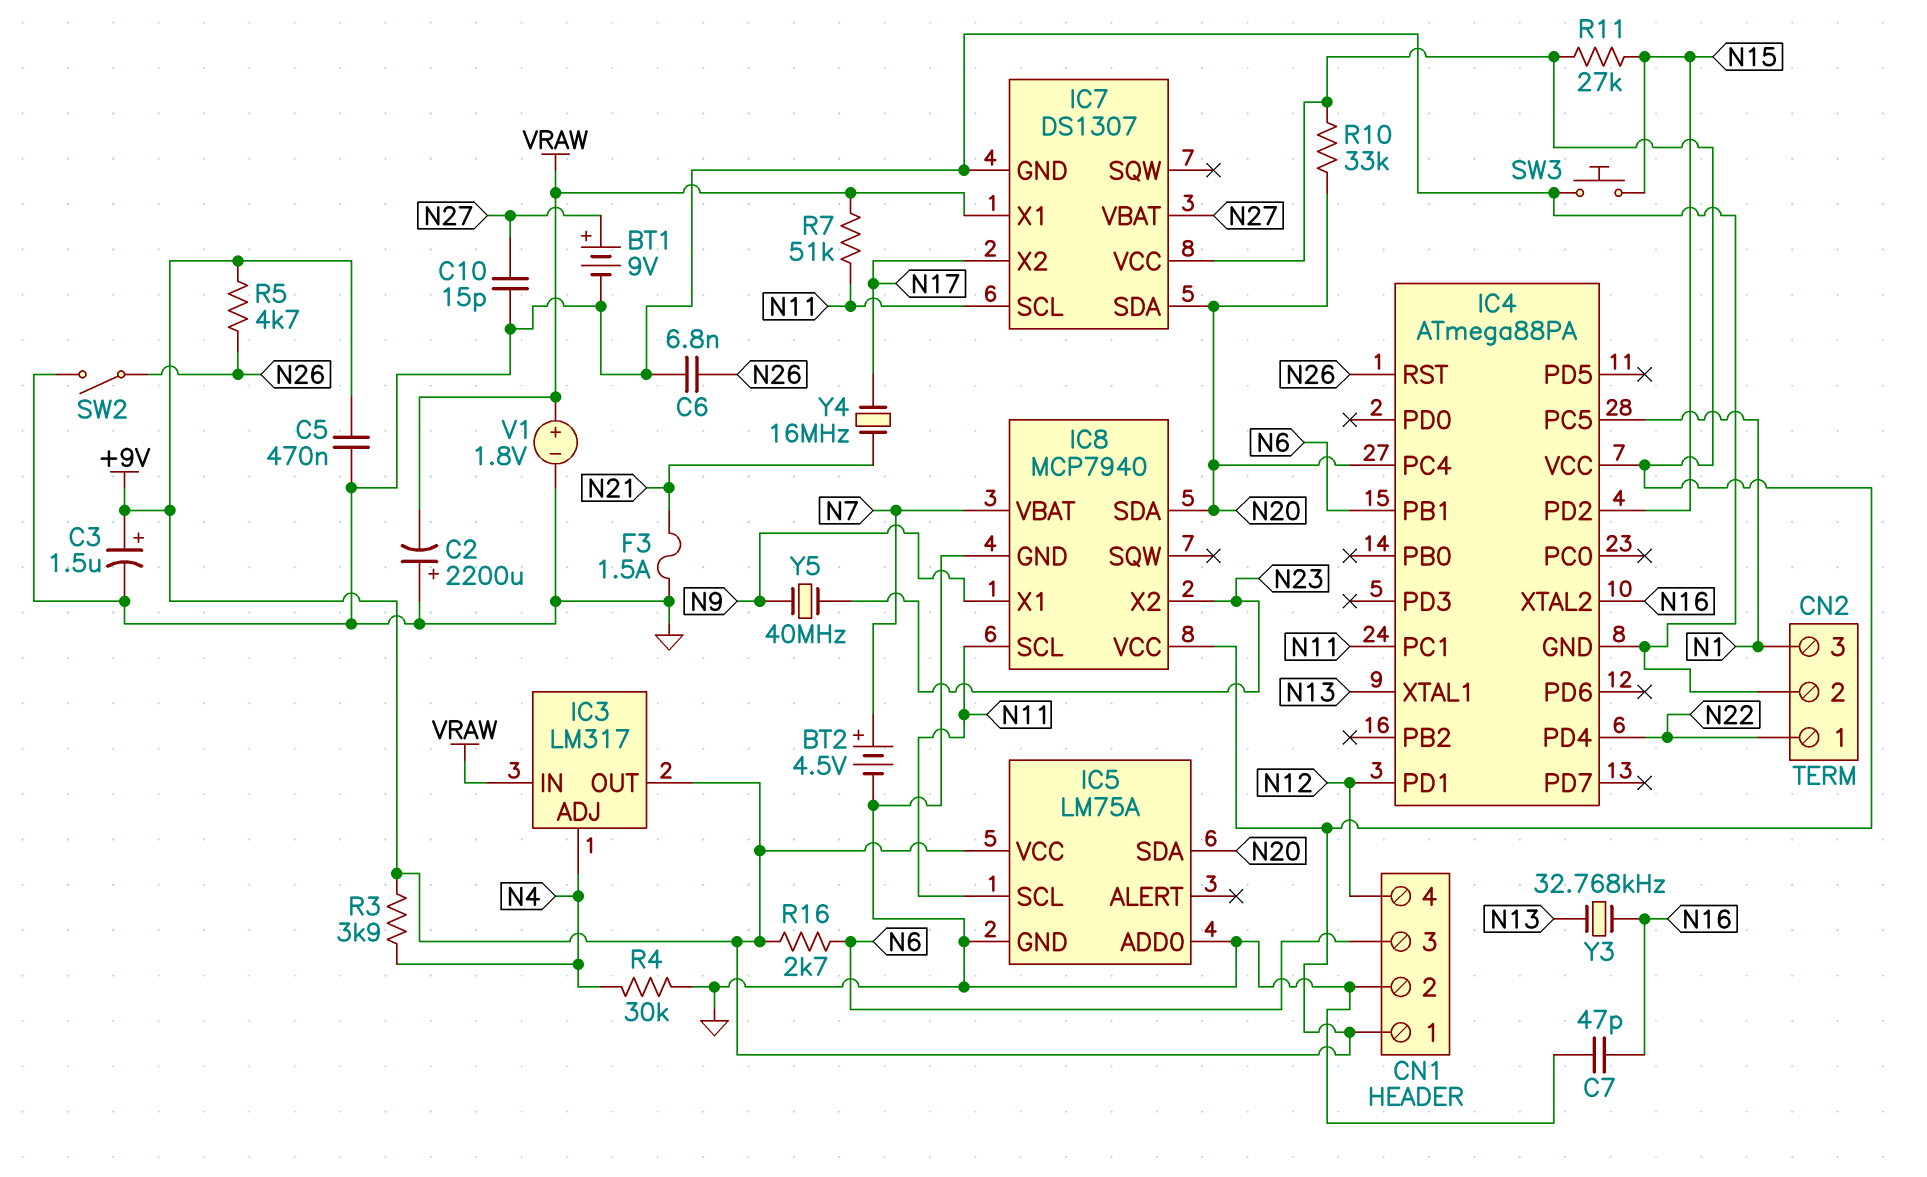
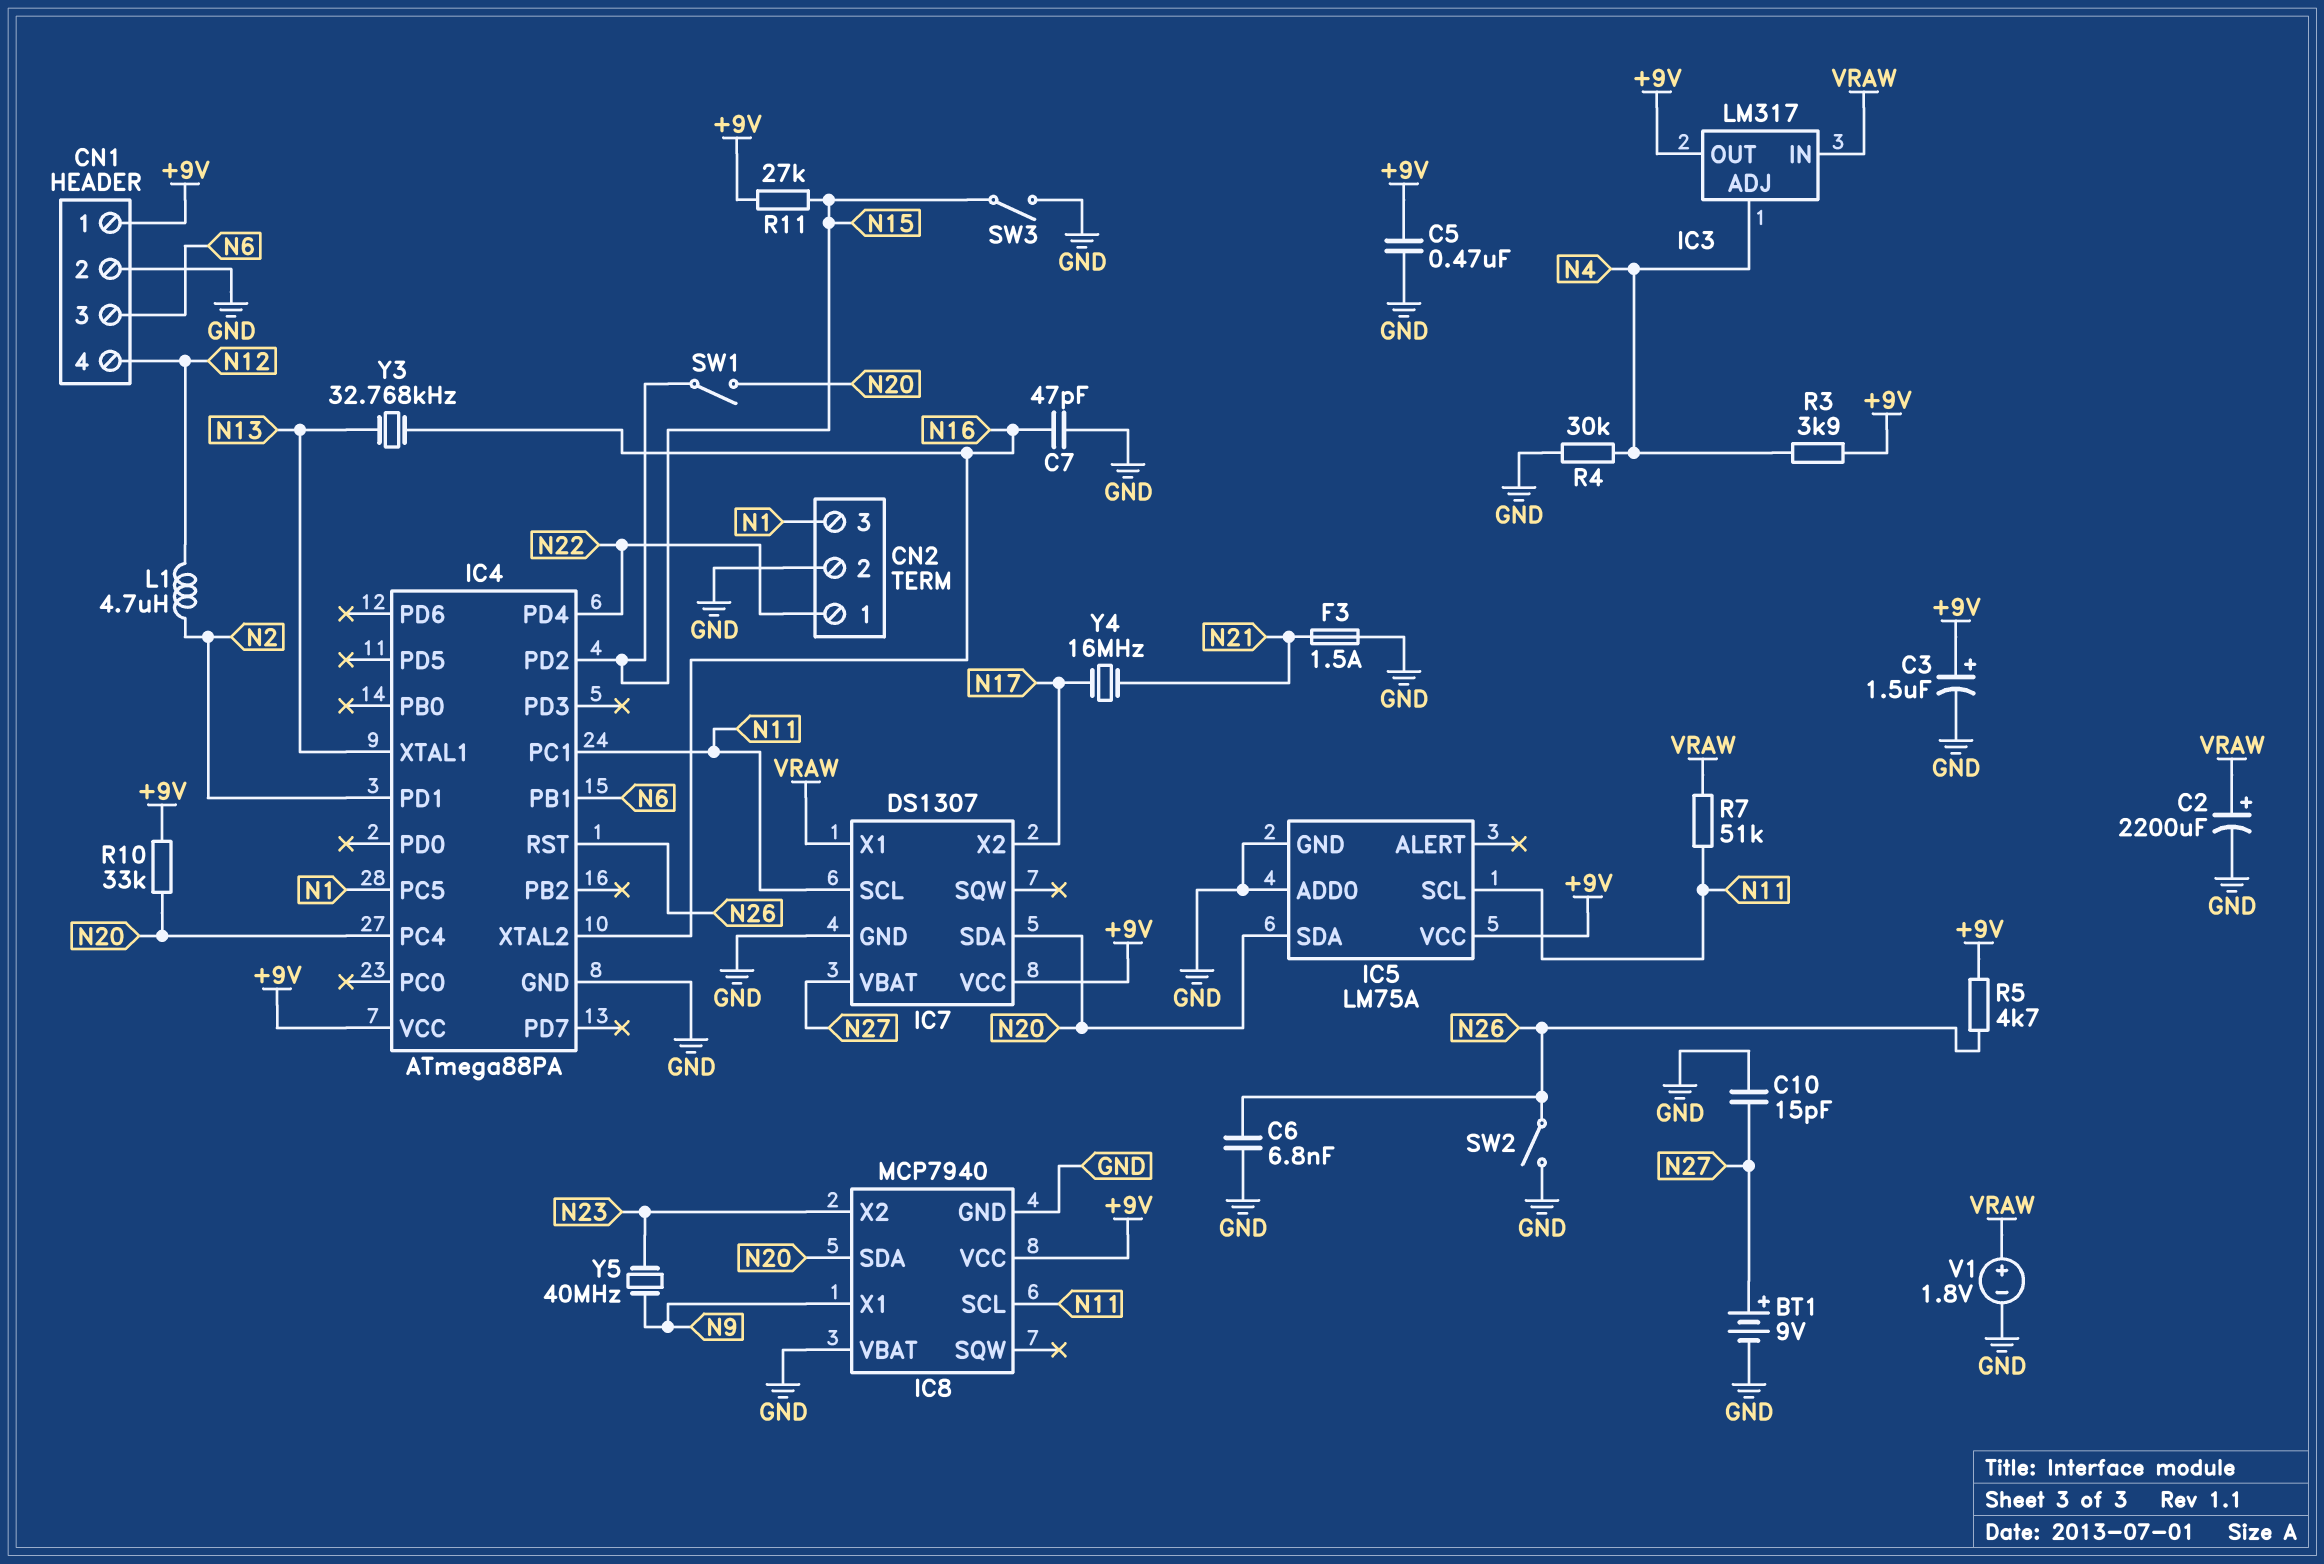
BT2: 4.5V (plus N7, minus GND) -> none
C2: 2200uF (plus GND, minus VRAW) -> 2200uF (plus VRAW, minus GND)
IC4 pin PD1: N12 -> N2
IC8 pin VBAT: N7 -> GND
L1: none -> 4.7uH (N2, N12)
R16: 2.7k (+9V, N6) -> none
SW1: none -> switch (N15, N20)
SW3: button (GND, N15) -> switch (GND, N15)

